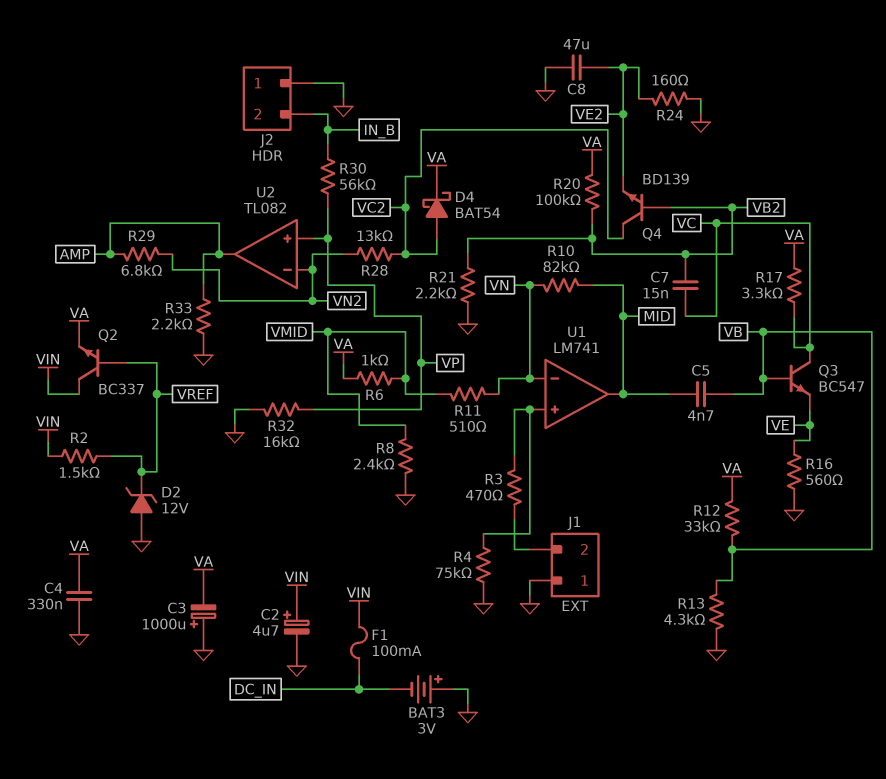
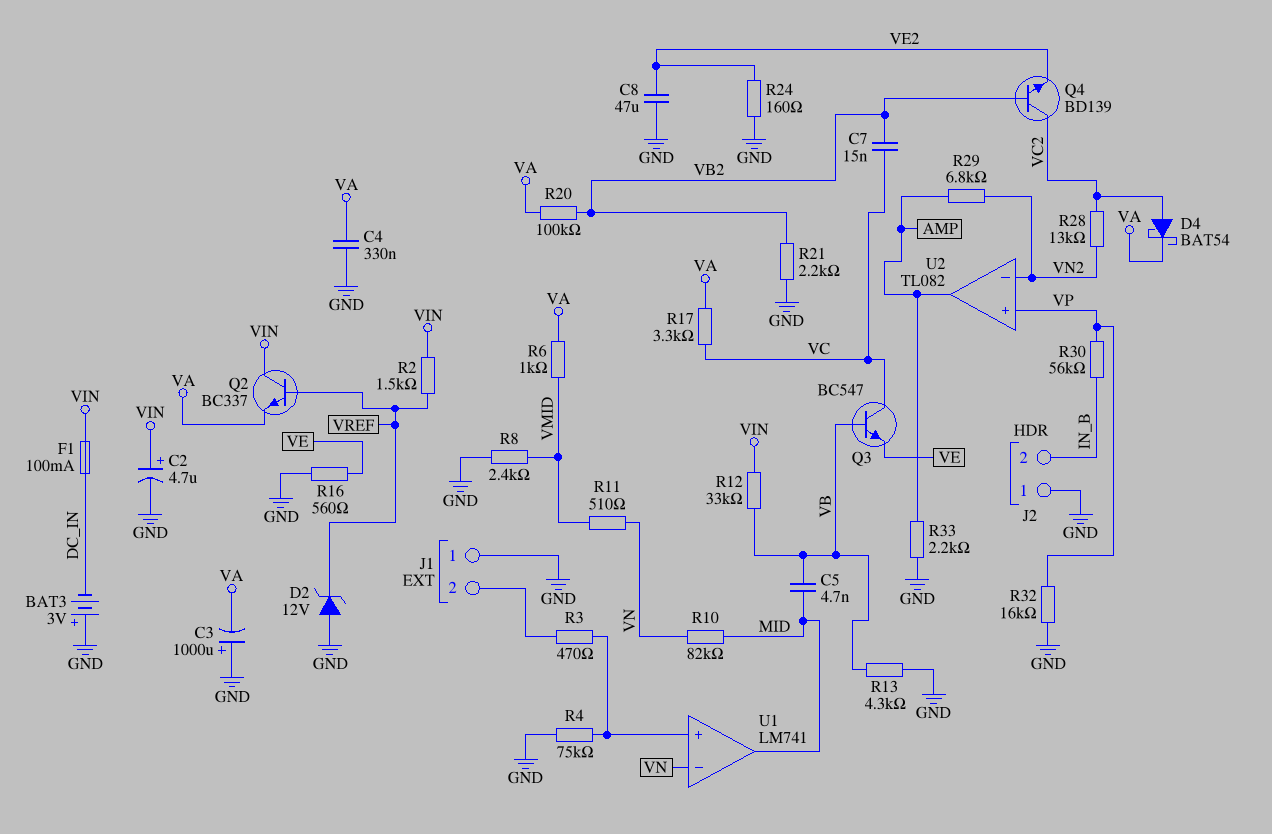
R12: 33k (VA, VB) -> 33k (VB, VIN)

